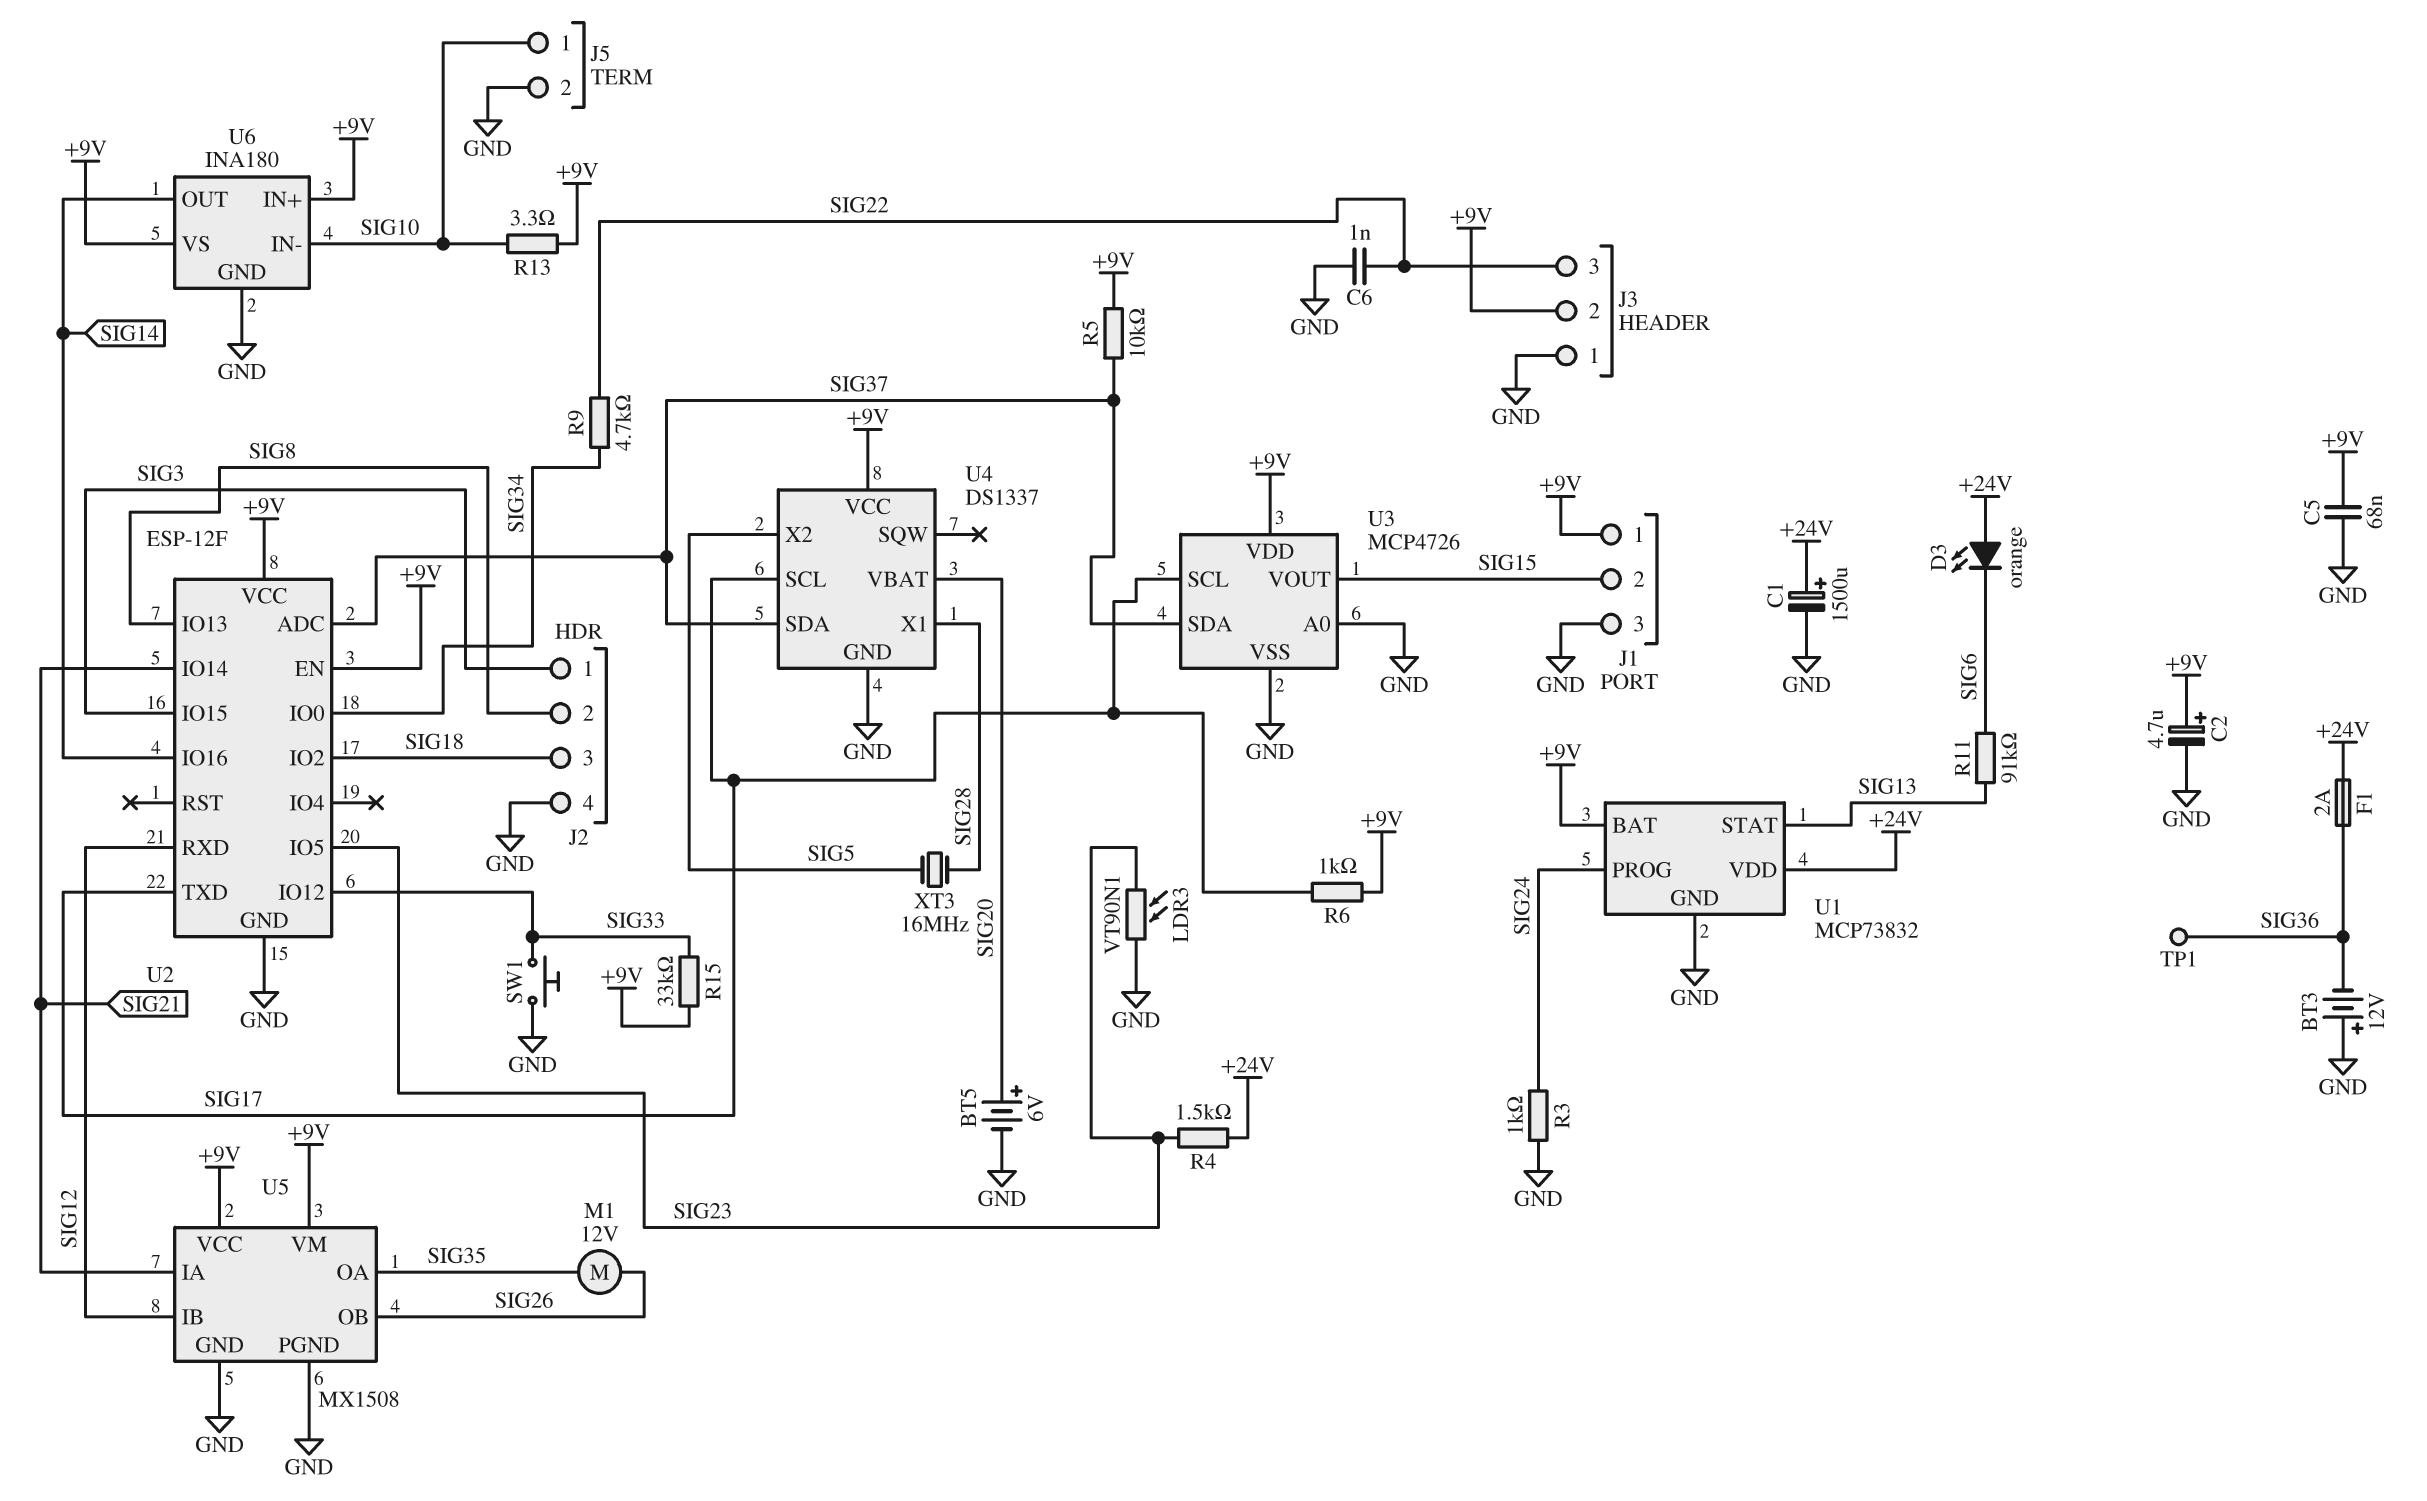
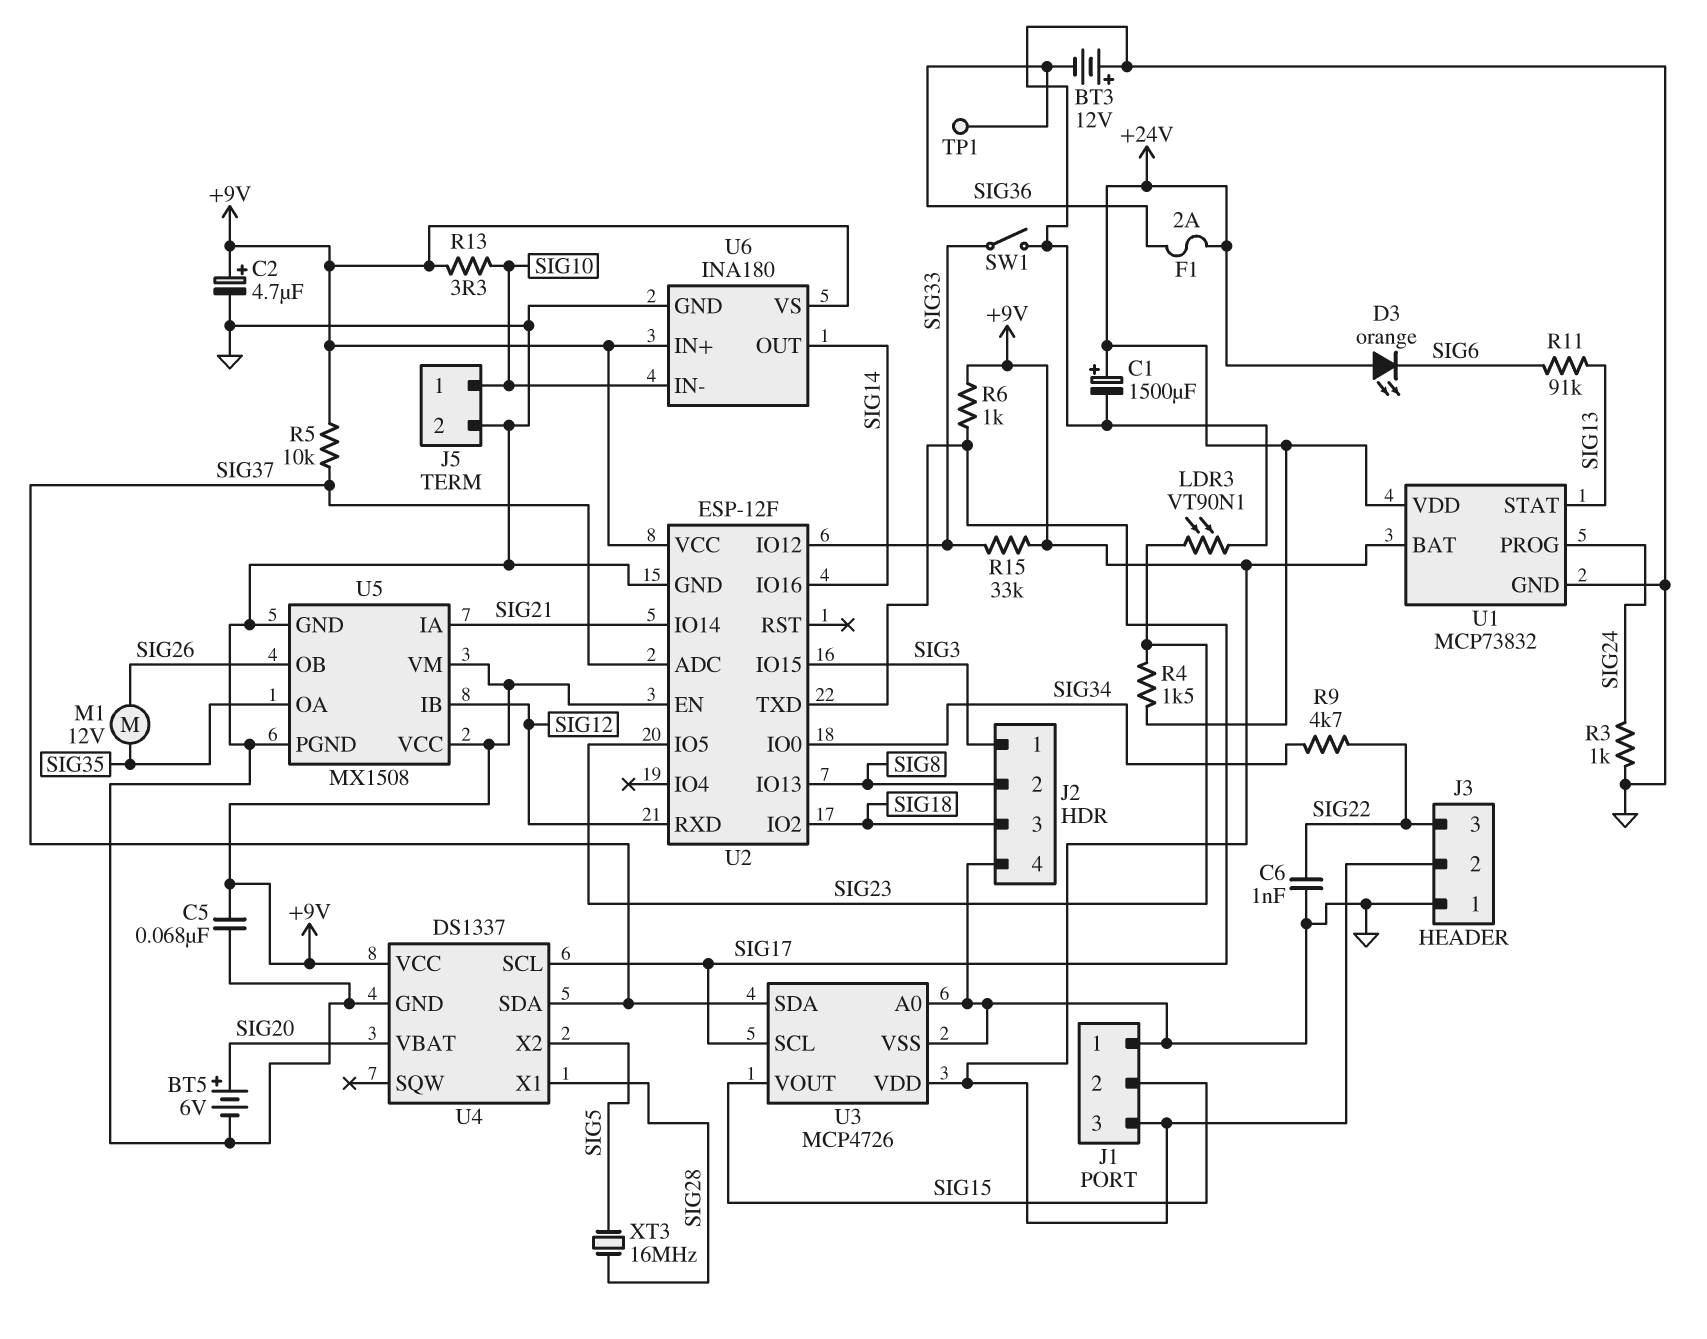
J1 pin 1: +9V -> GND
J1 pin 3: GND -> +9V
SW1: button (GND, SIG33) -> switch (GND, SIG33)

